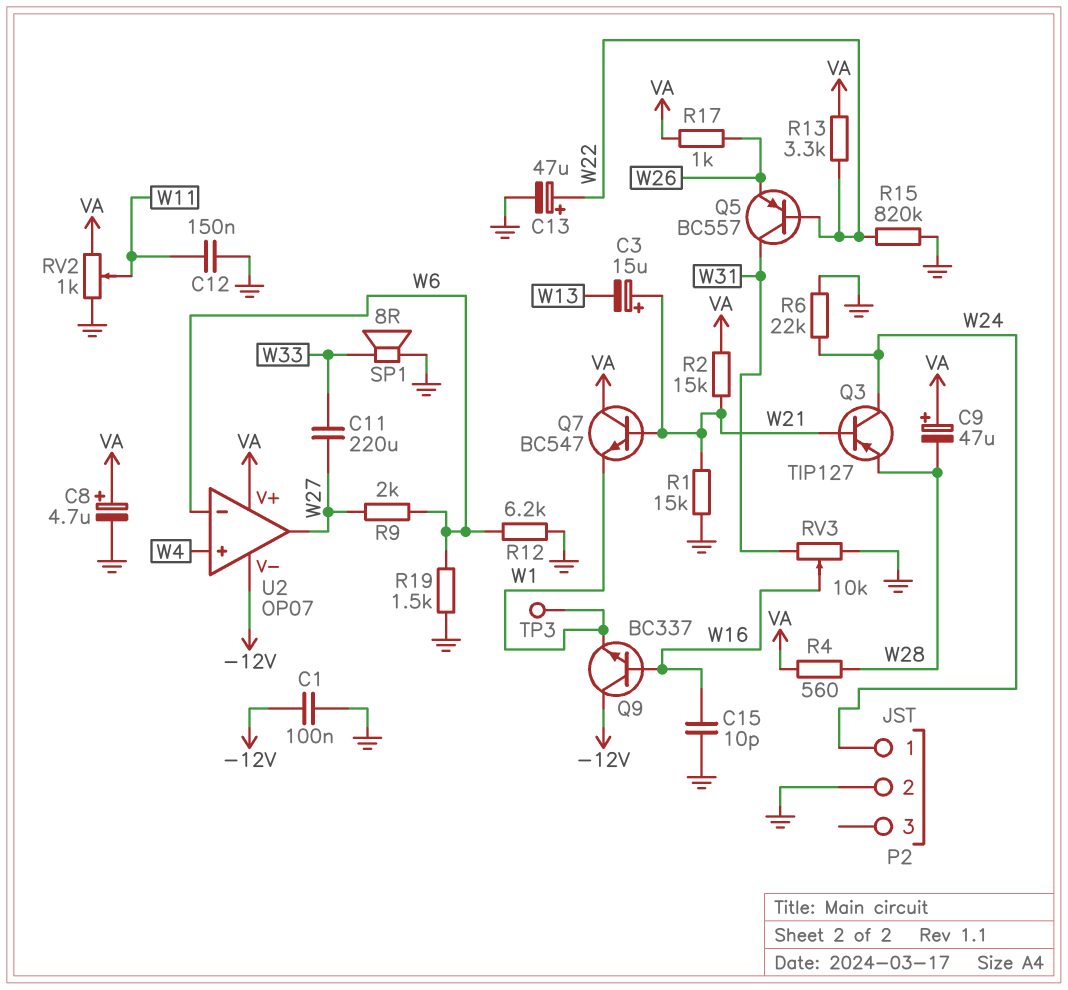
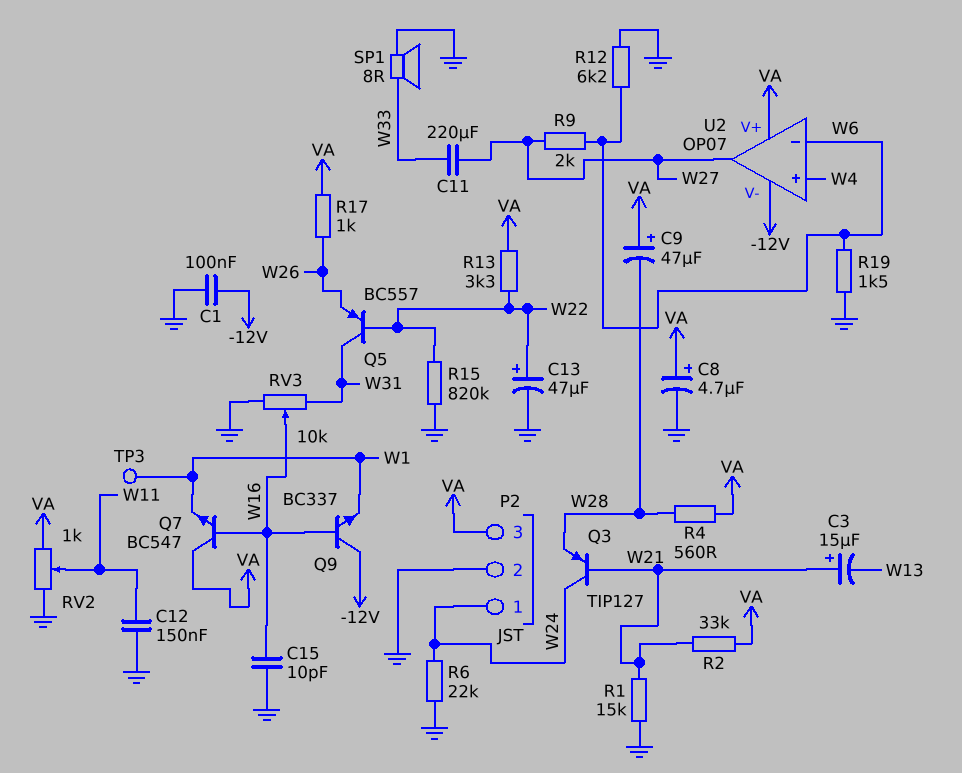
P2 pin 3: none -> VA
Q7: NPN BC547 (B W21, C VA, E W1) -> NPN BC547 (B W16, C VA, E W1)
R2: 15k (VA, W21) -> 33k (VA, W21)

